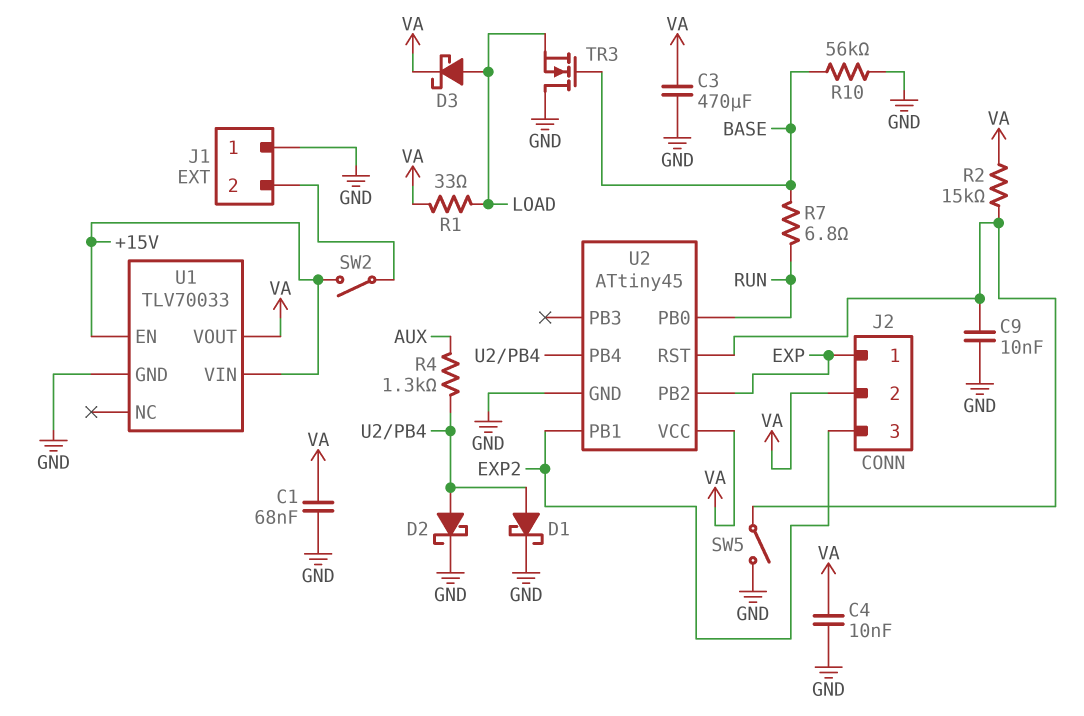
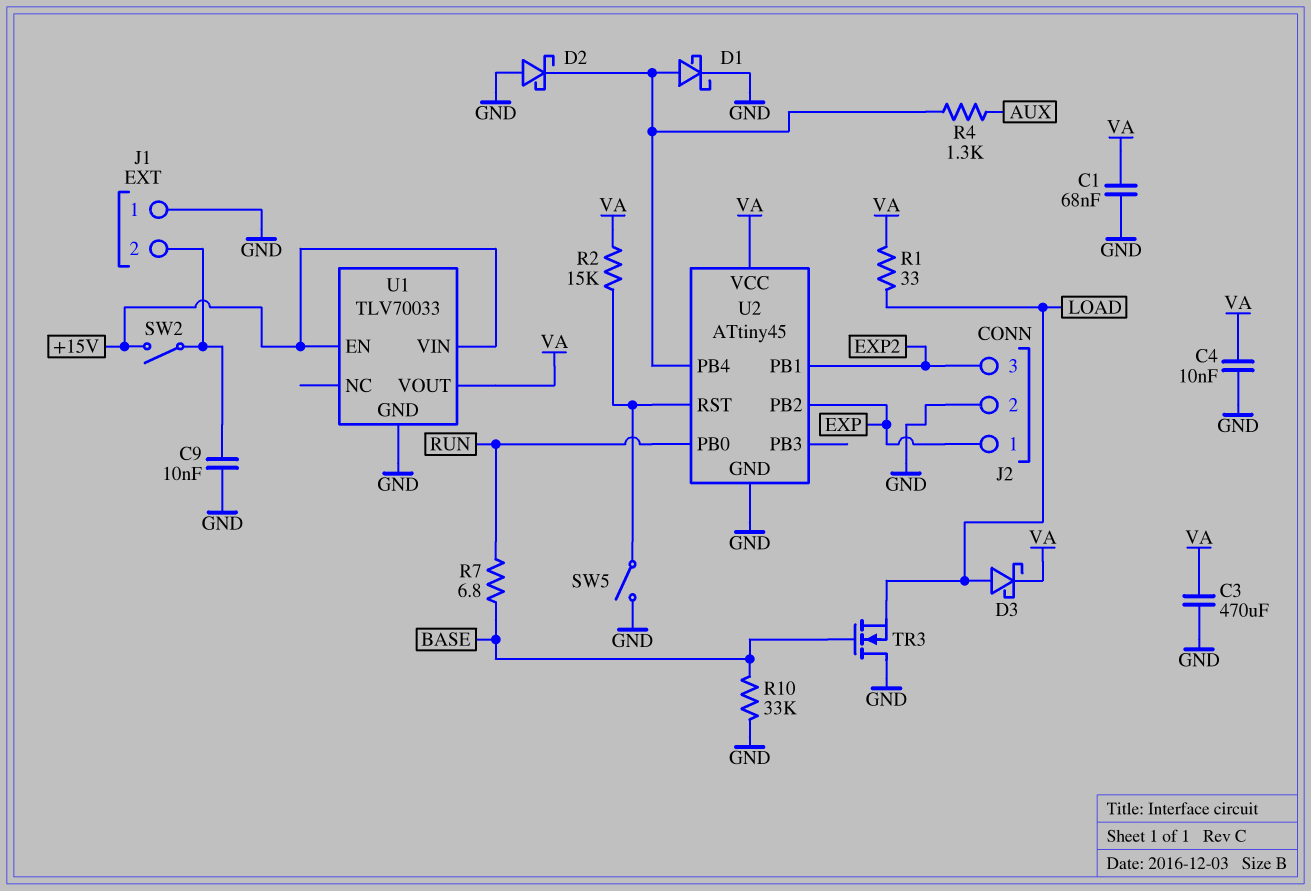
C9: 10nF (GND, U2/RST) -> 10nF (GND, J1/2)
D2: schottky (A U2/PB4, K GND) -> schottky (A GND, K U2/PB4)
J2 pin 2: VA -> GND
R10: 56k (BASE, GND) -> 33k (BASE, GND)

